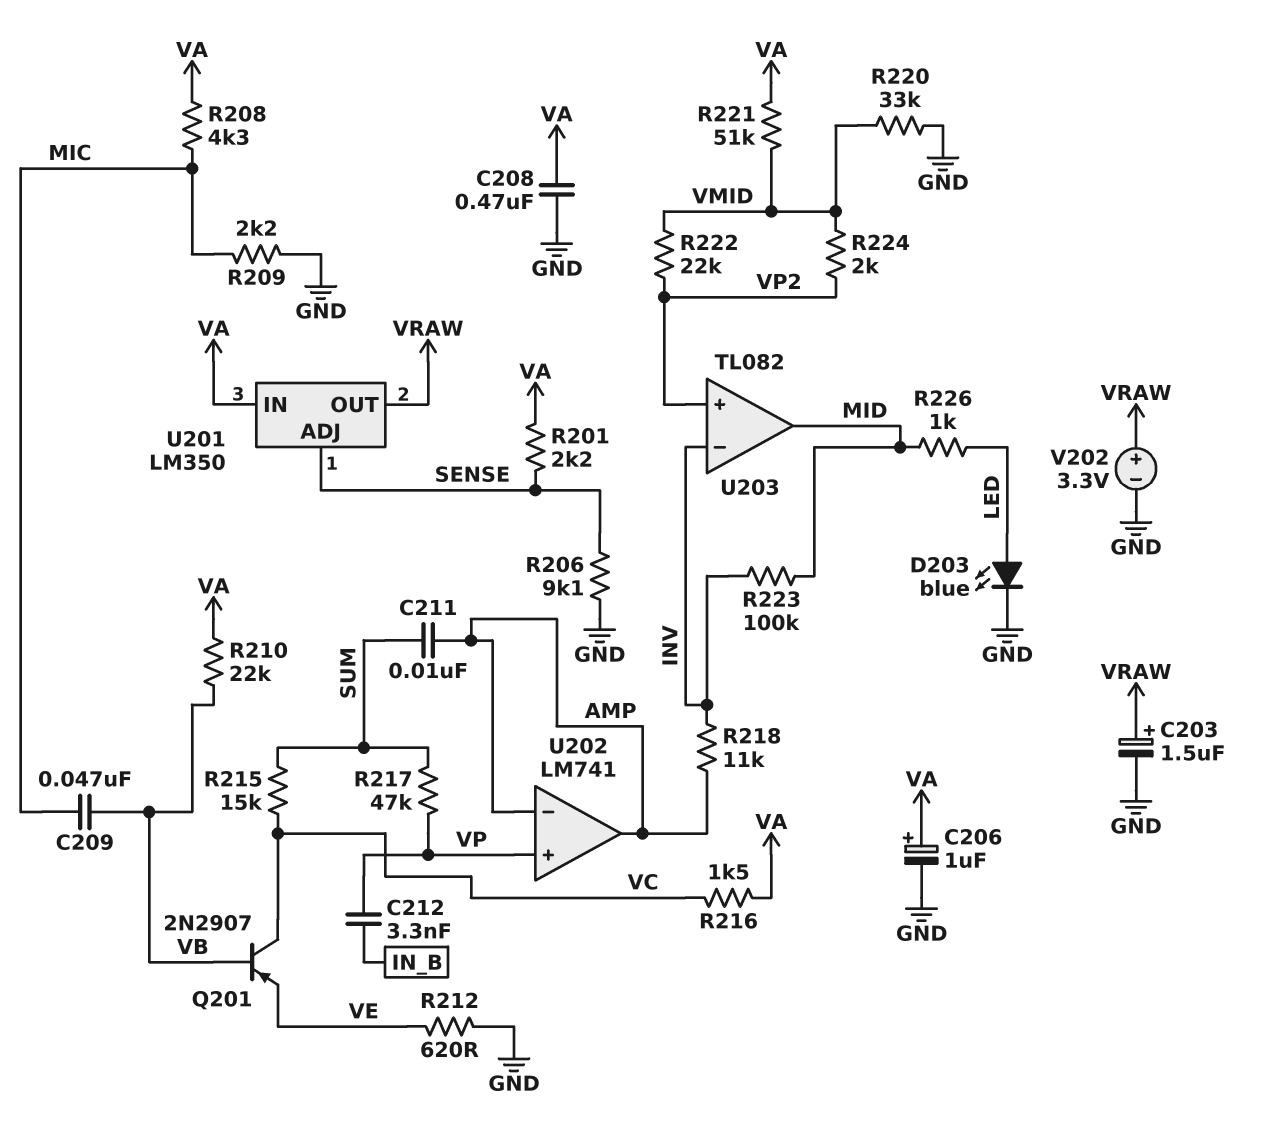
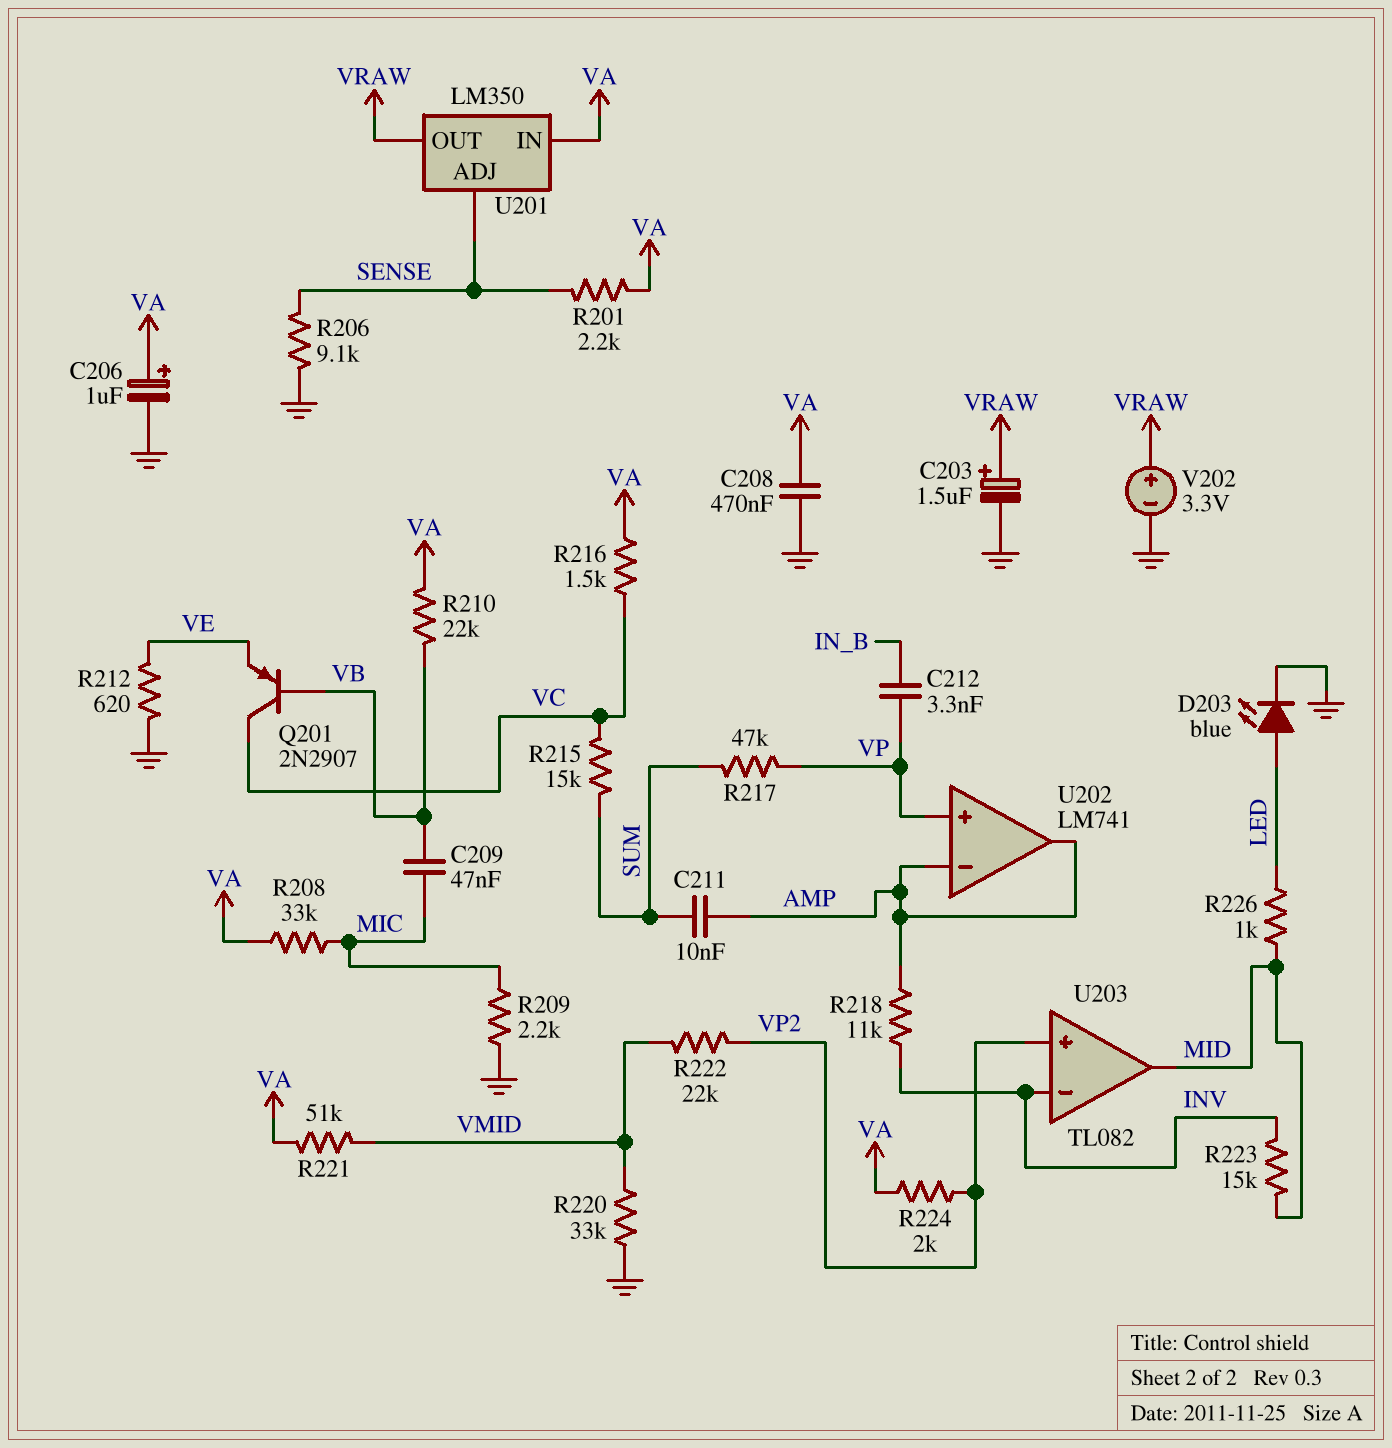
R208: 4.3k (MIC, VA) -> 33k (MIC, VA)
R223: 100k (INV, MID) -> 15k (INV, MID)
R224: 2k (VMID, VP2) -> 2k (VA, VP2)

